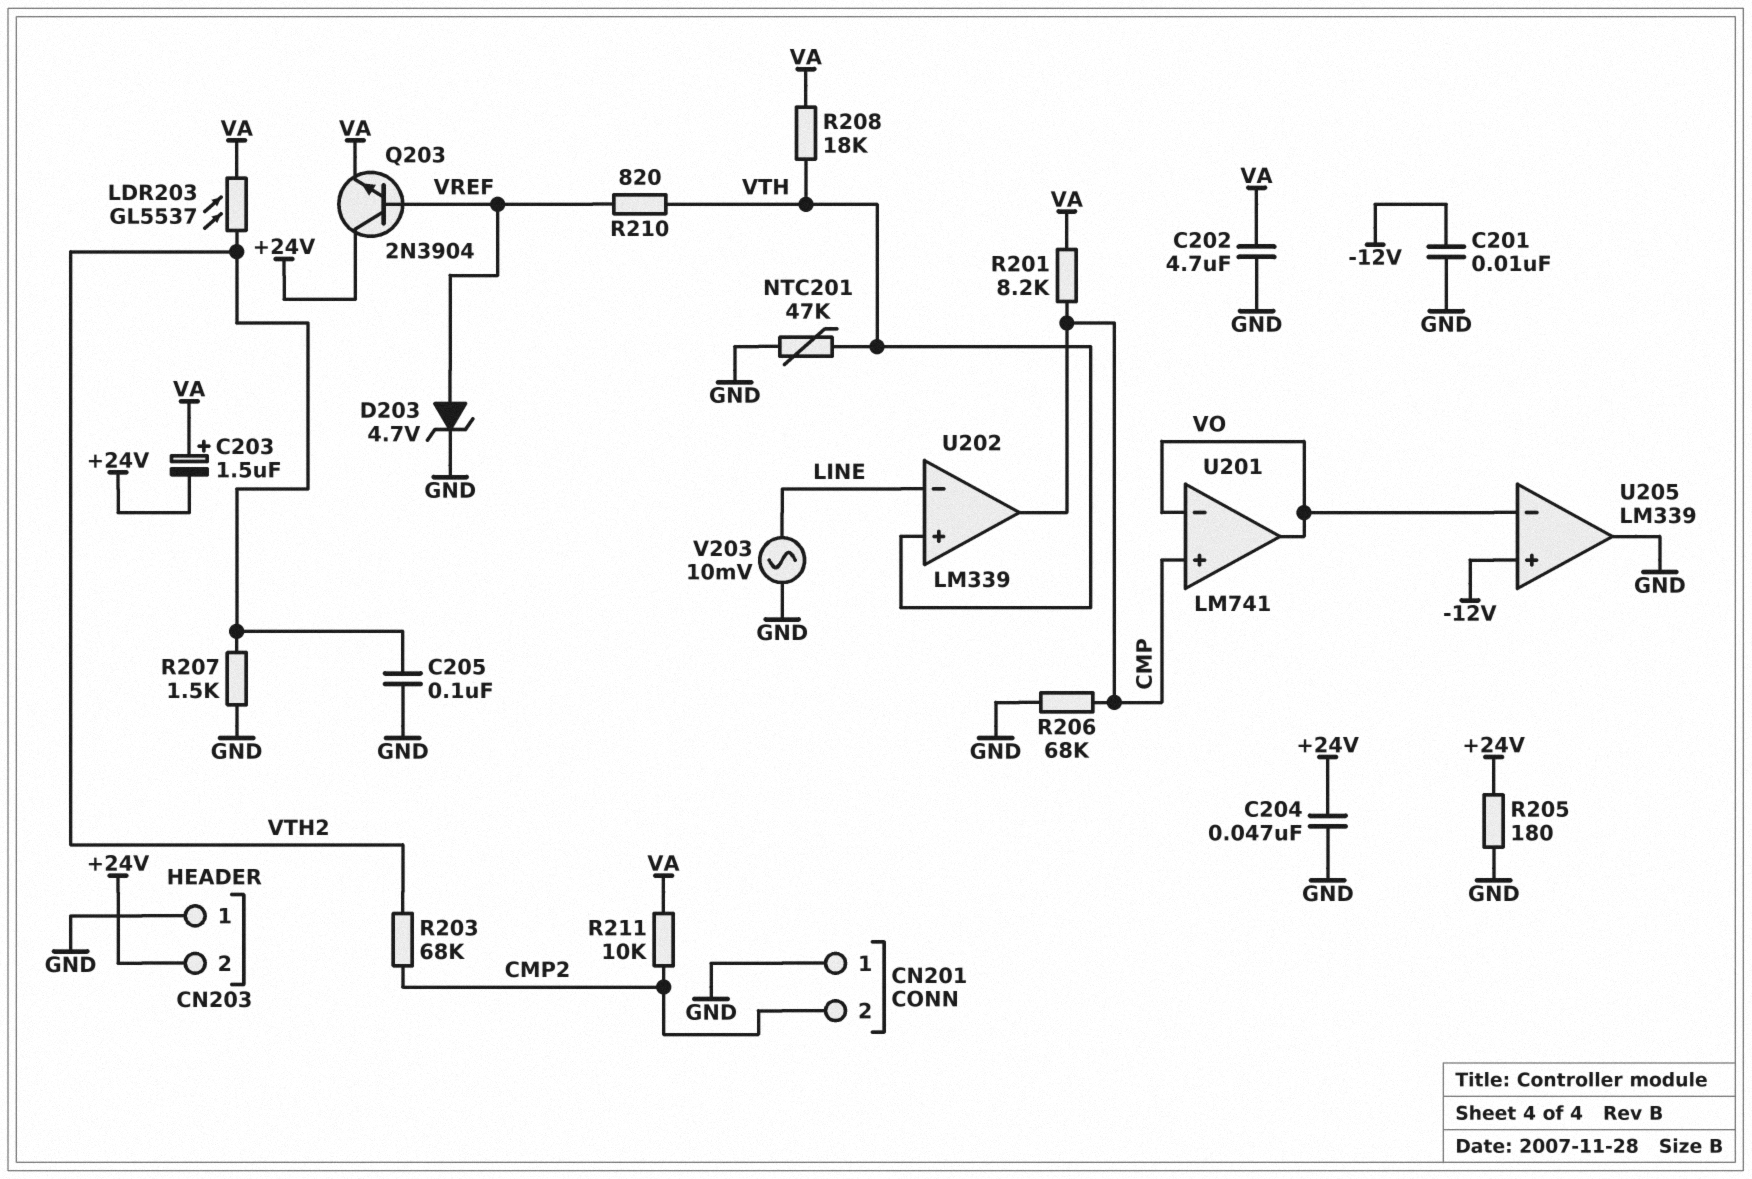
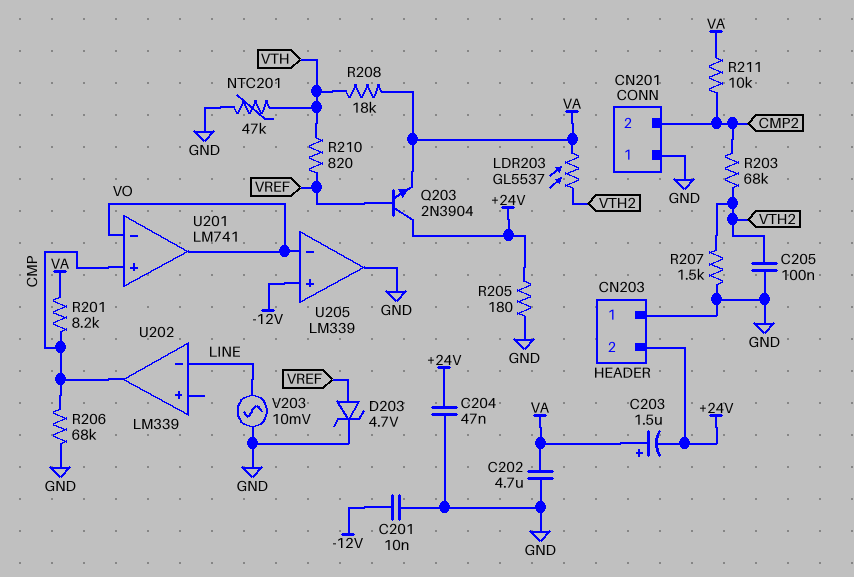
U202 pin in+: VTH -> none

